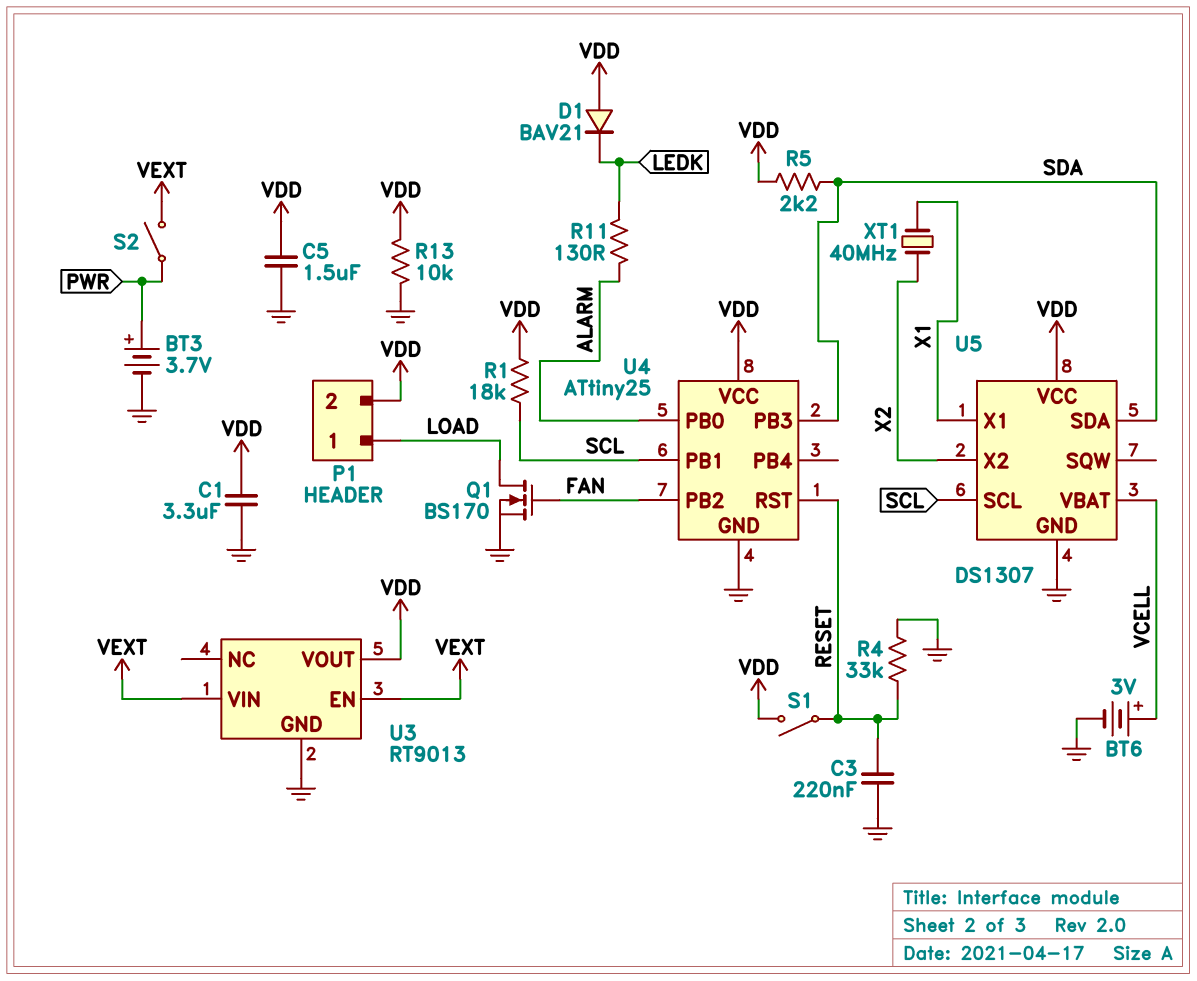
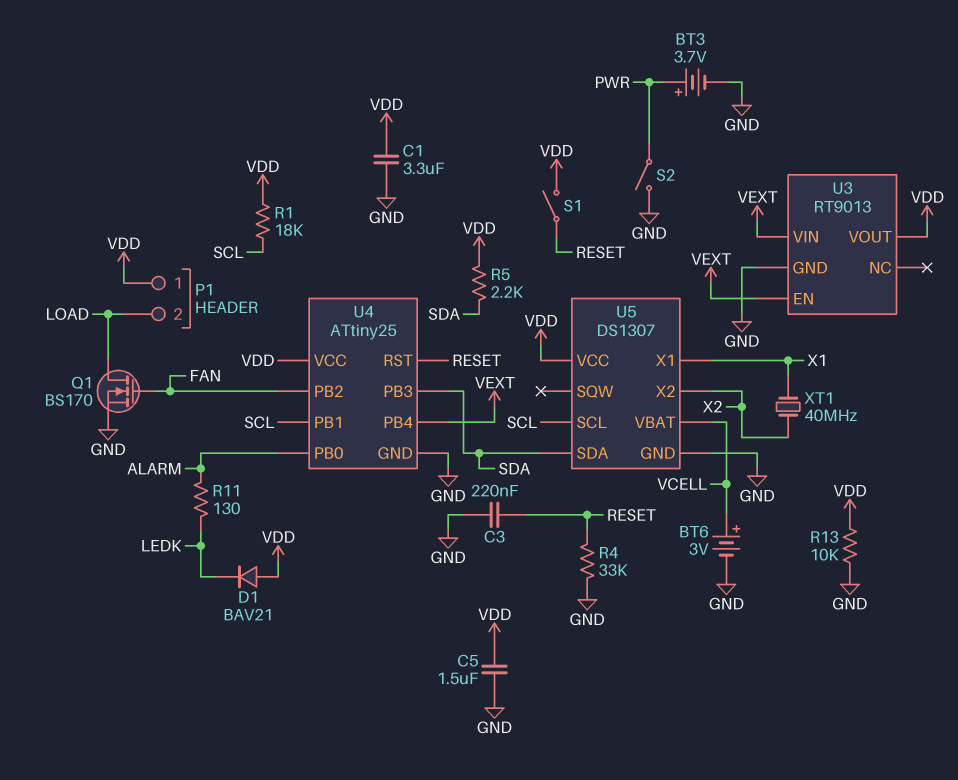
P1 pin 1: LOAD -> VDD
P1 pin 2: VDD -> LOAD
S2: switch (PWR, VEXT) -> switch (GND, PWR)
U4 pin PB4: none -> VEXT

